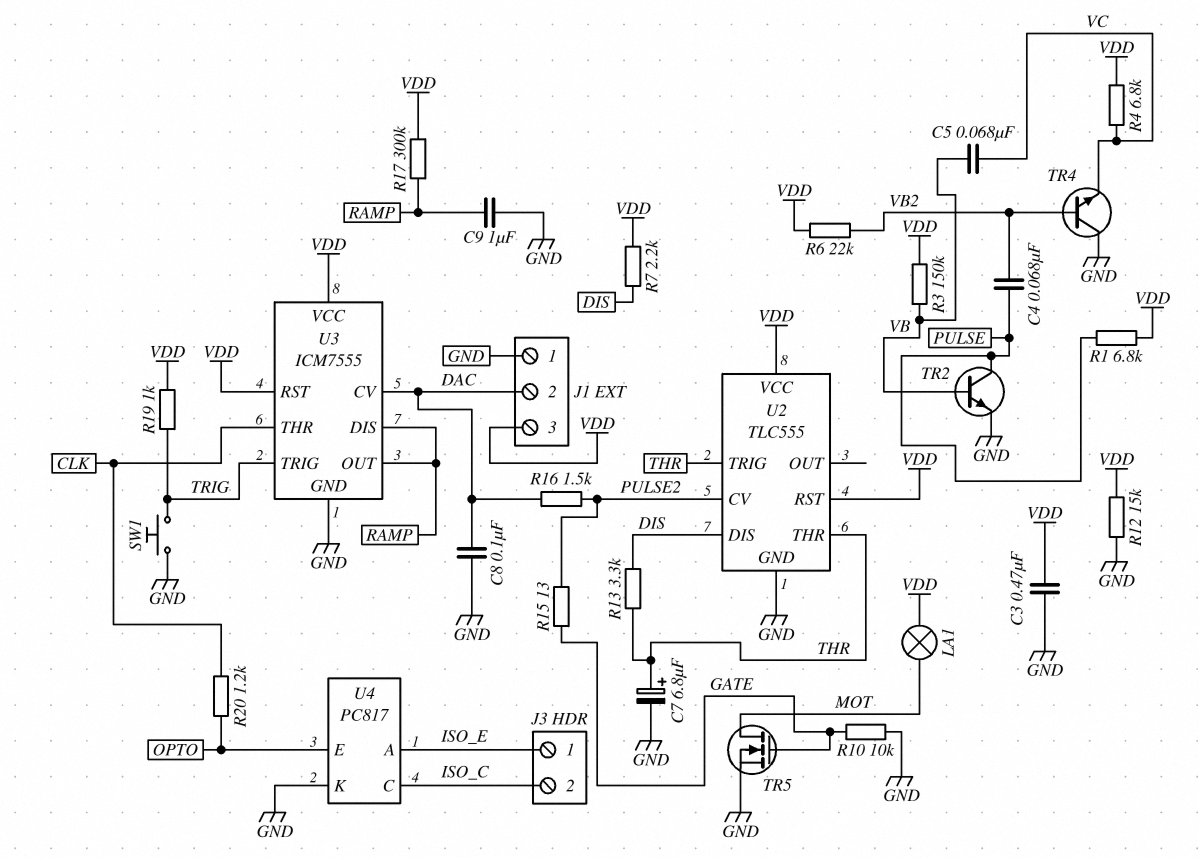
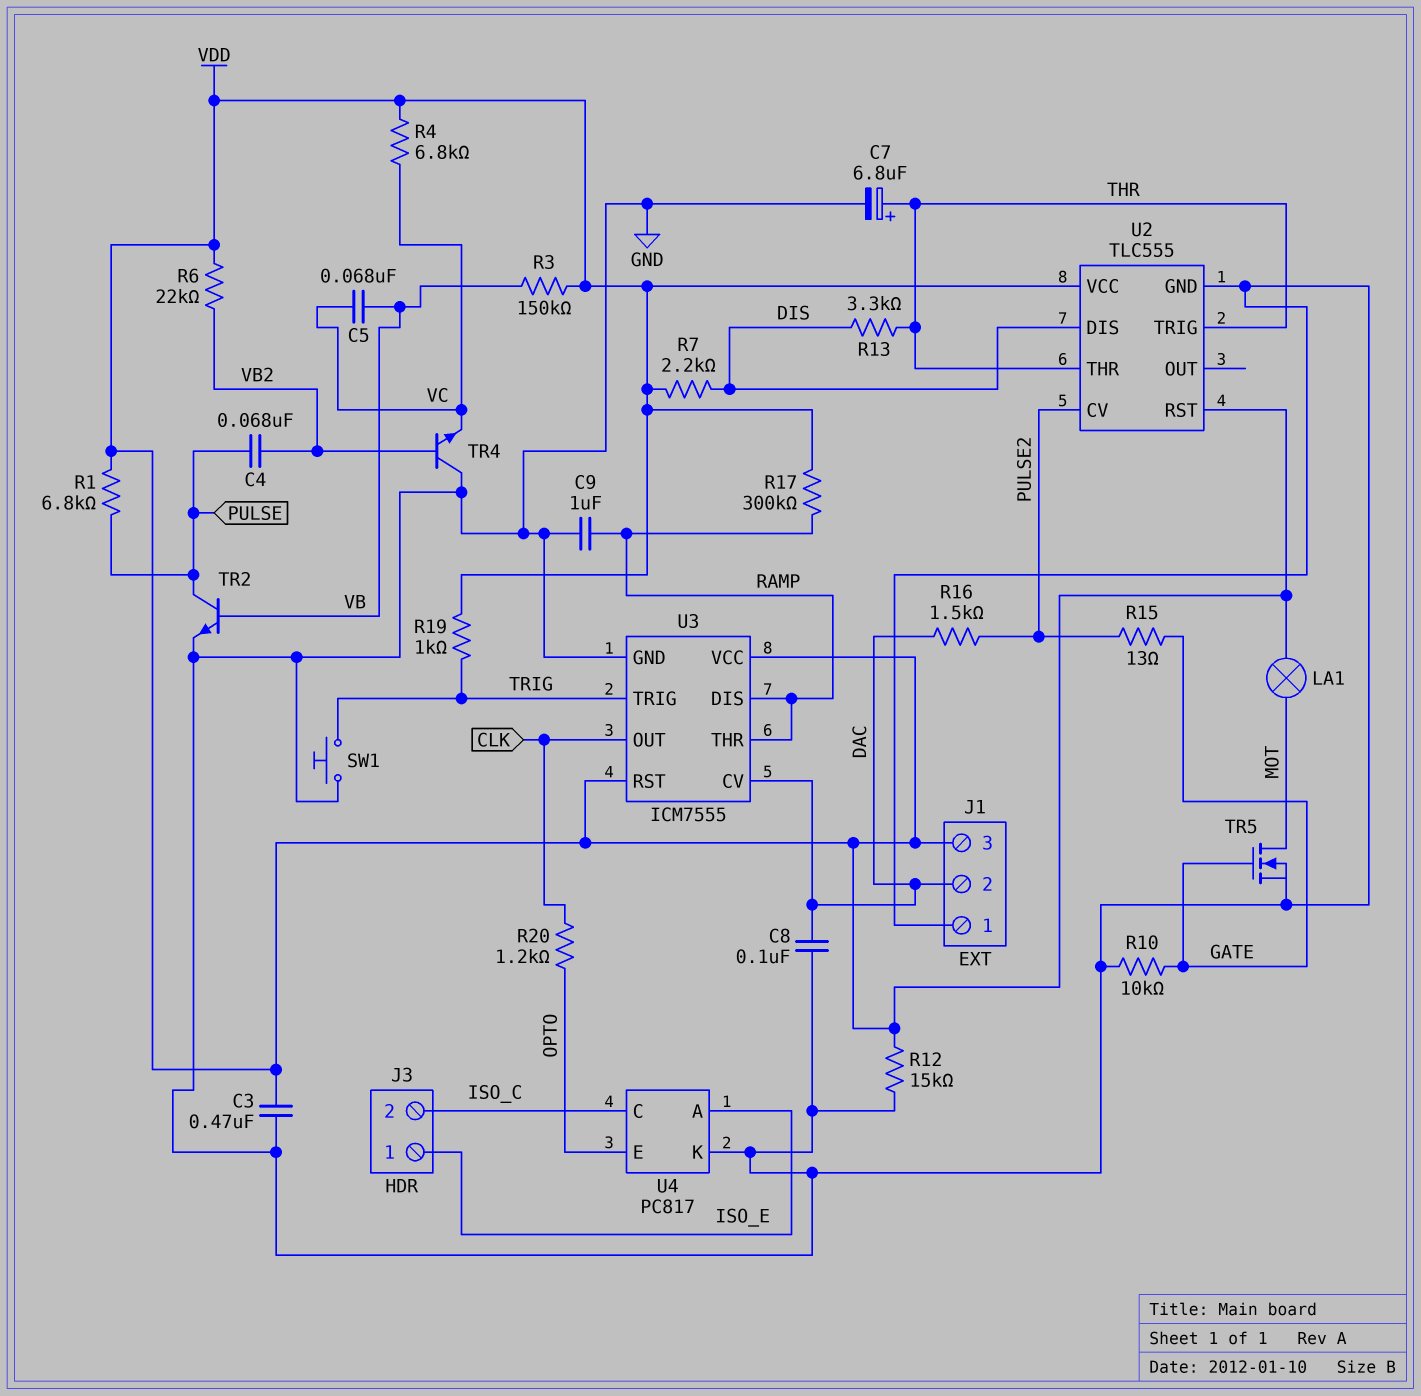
U3 pin OUT: RAMP -> CLK
U3 pin THR: CLK -> RAMP

